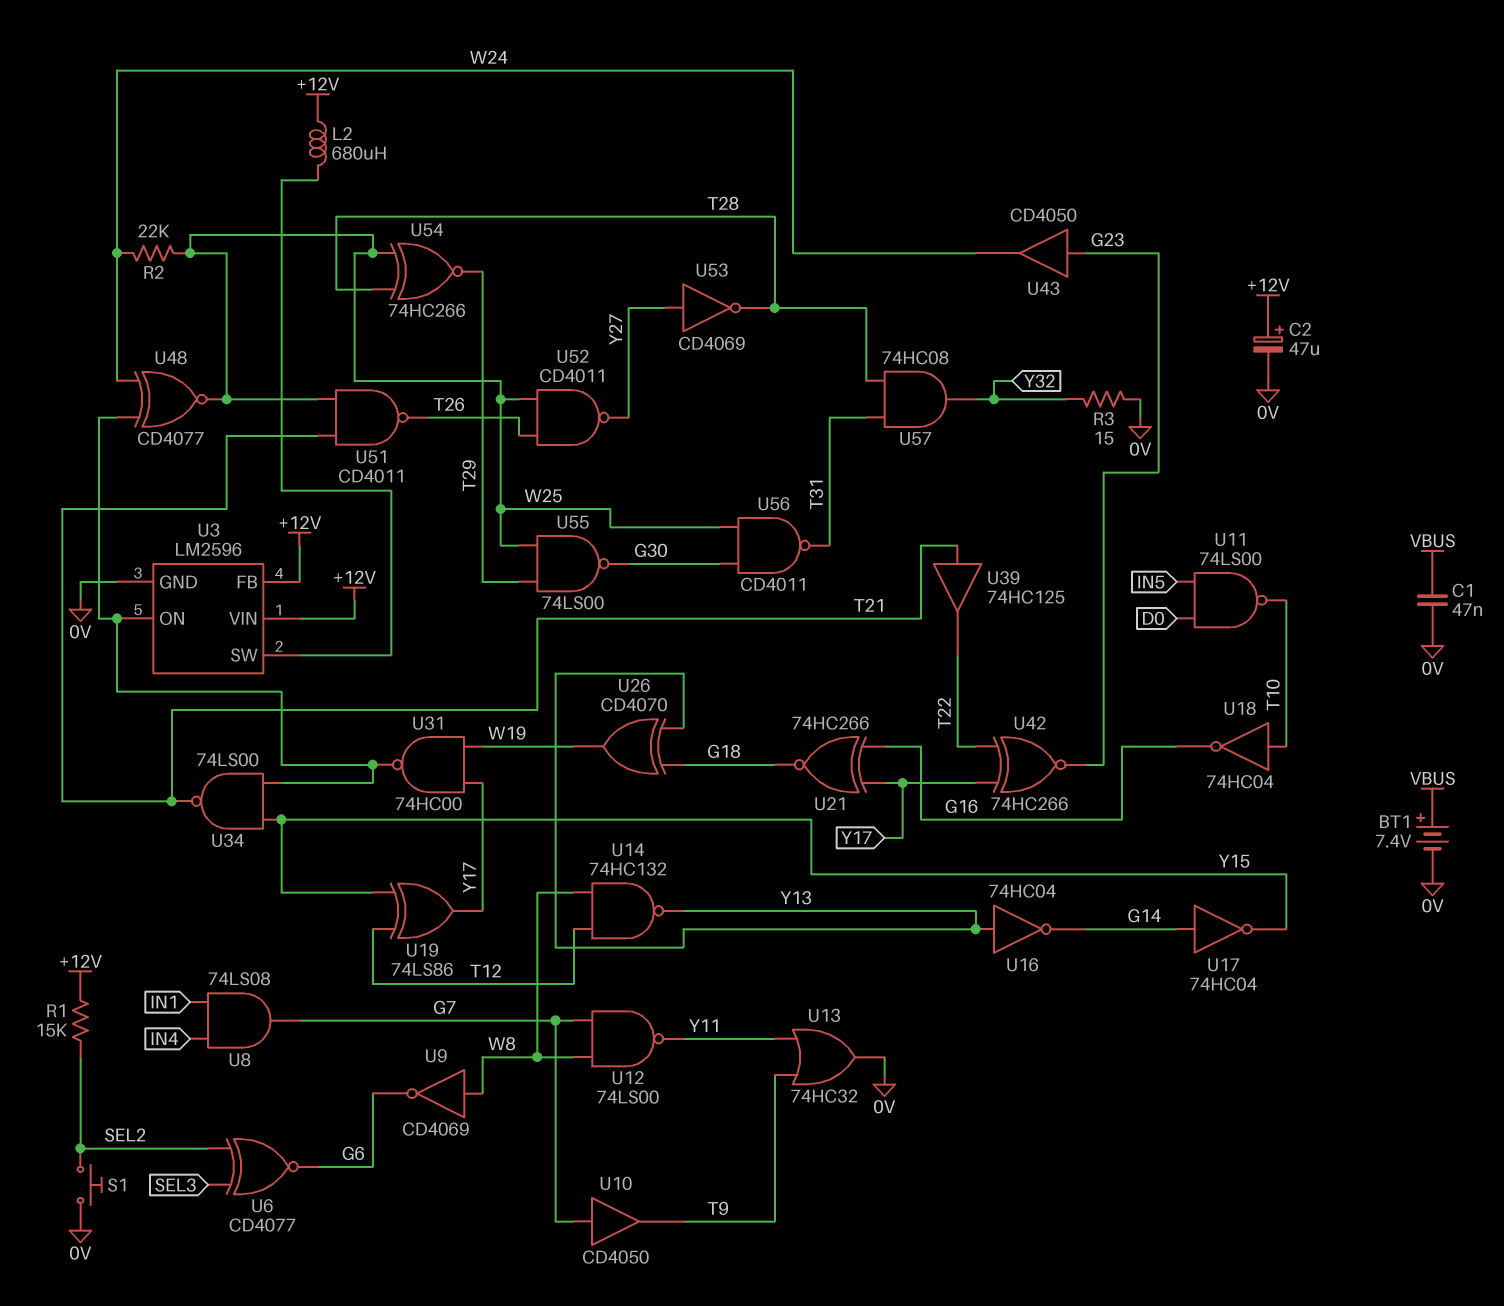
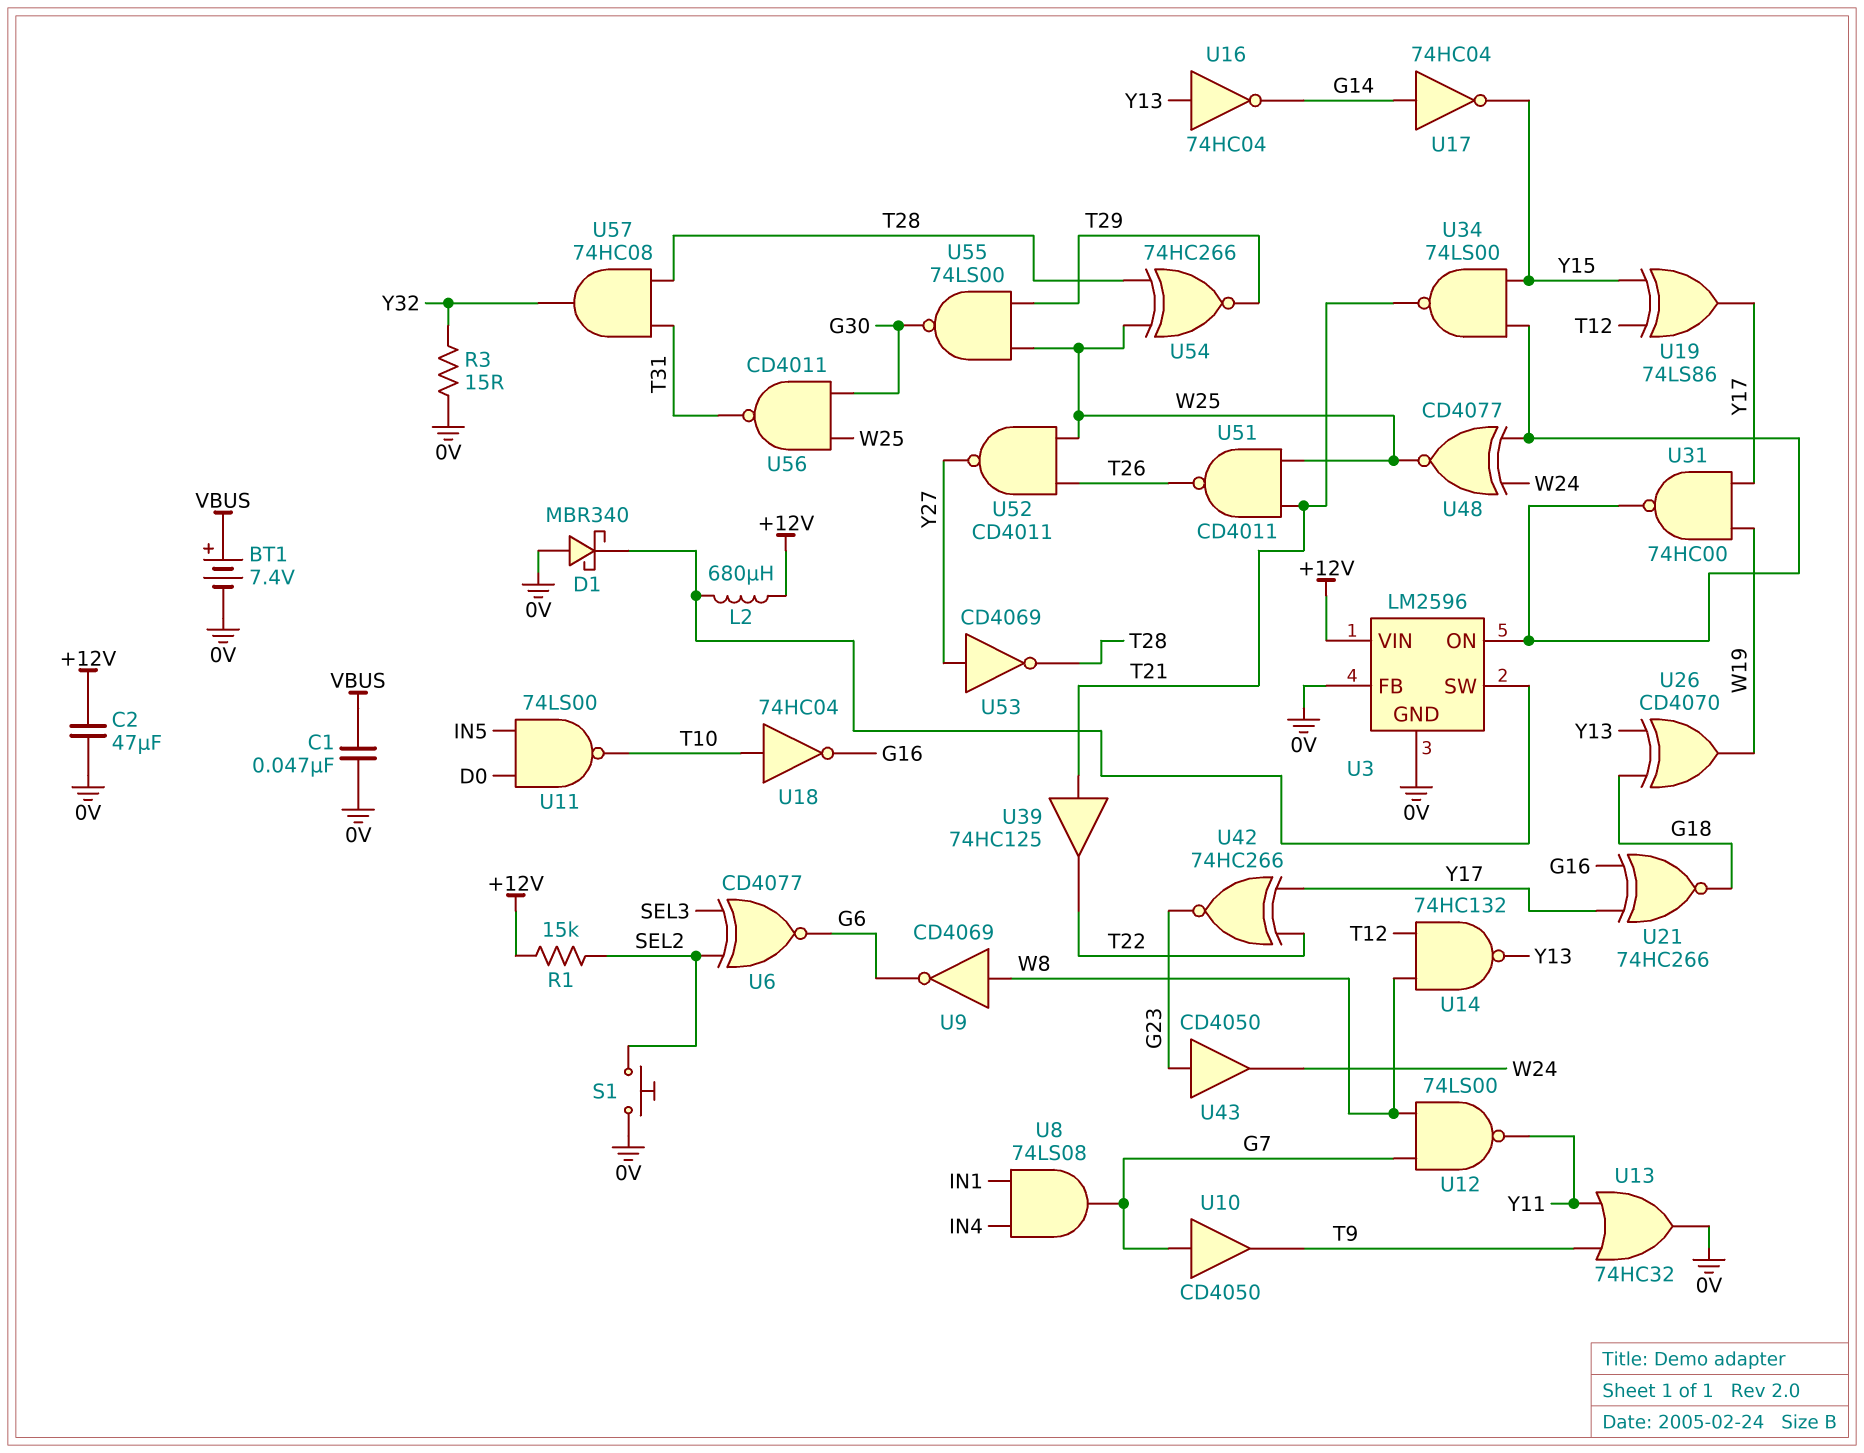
C2: 47uF (plus +12V, minus 0V) -> 47uF (+12V, 0V)
D1: none -> schottky MBR340 (A 0V, K U3/SW)
R2: 22k (W24, W25) -> none
U3 pin FB: +12V -> 0V

